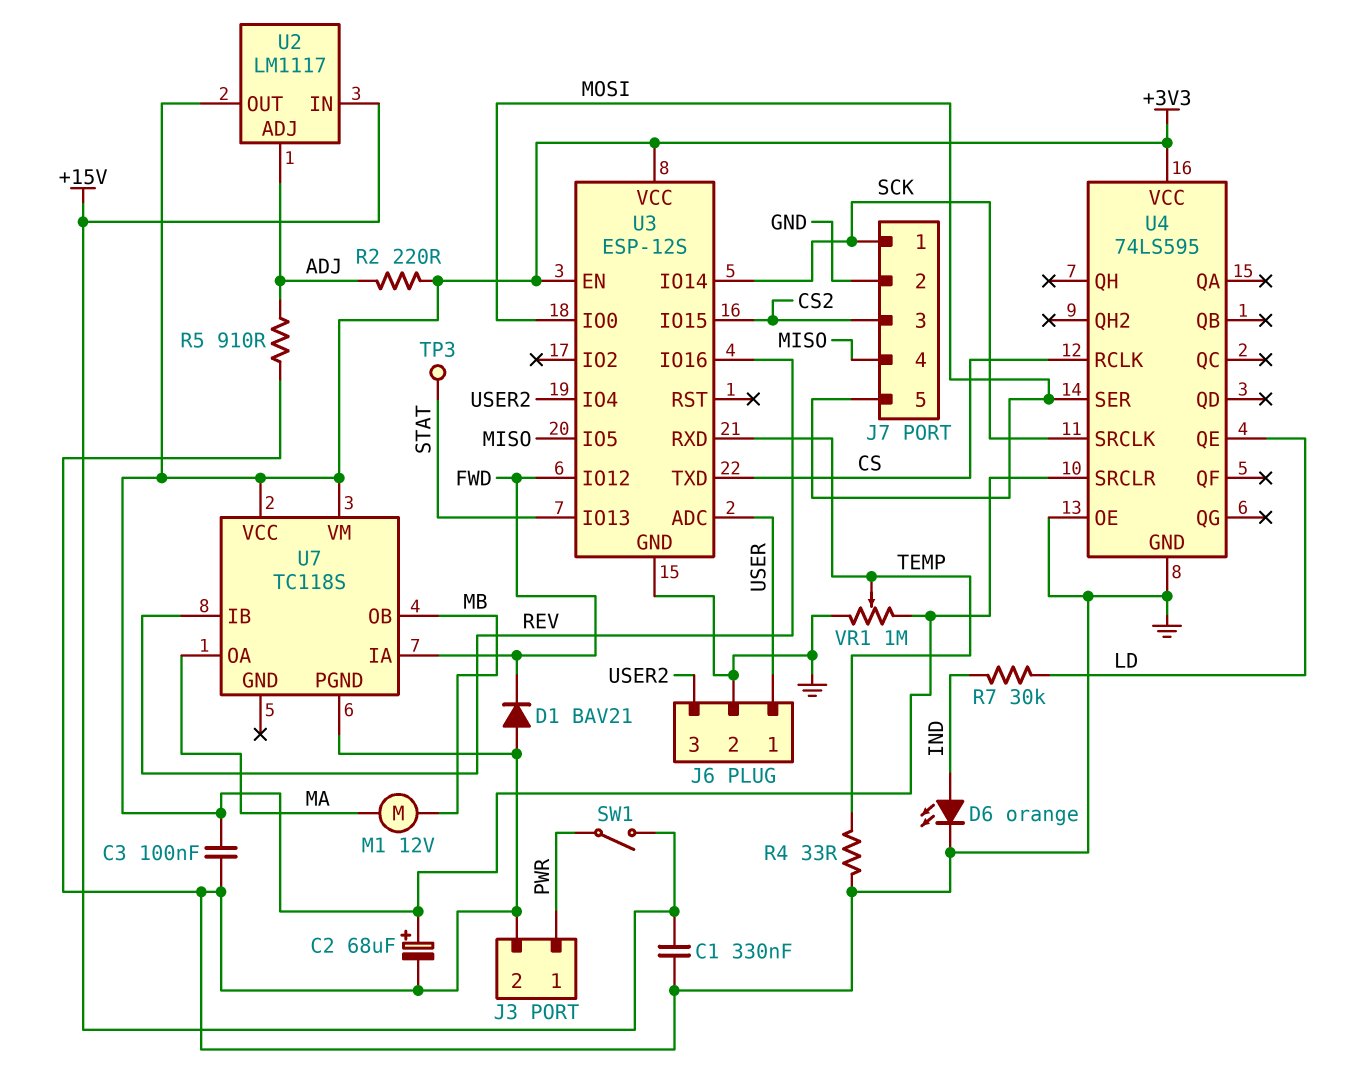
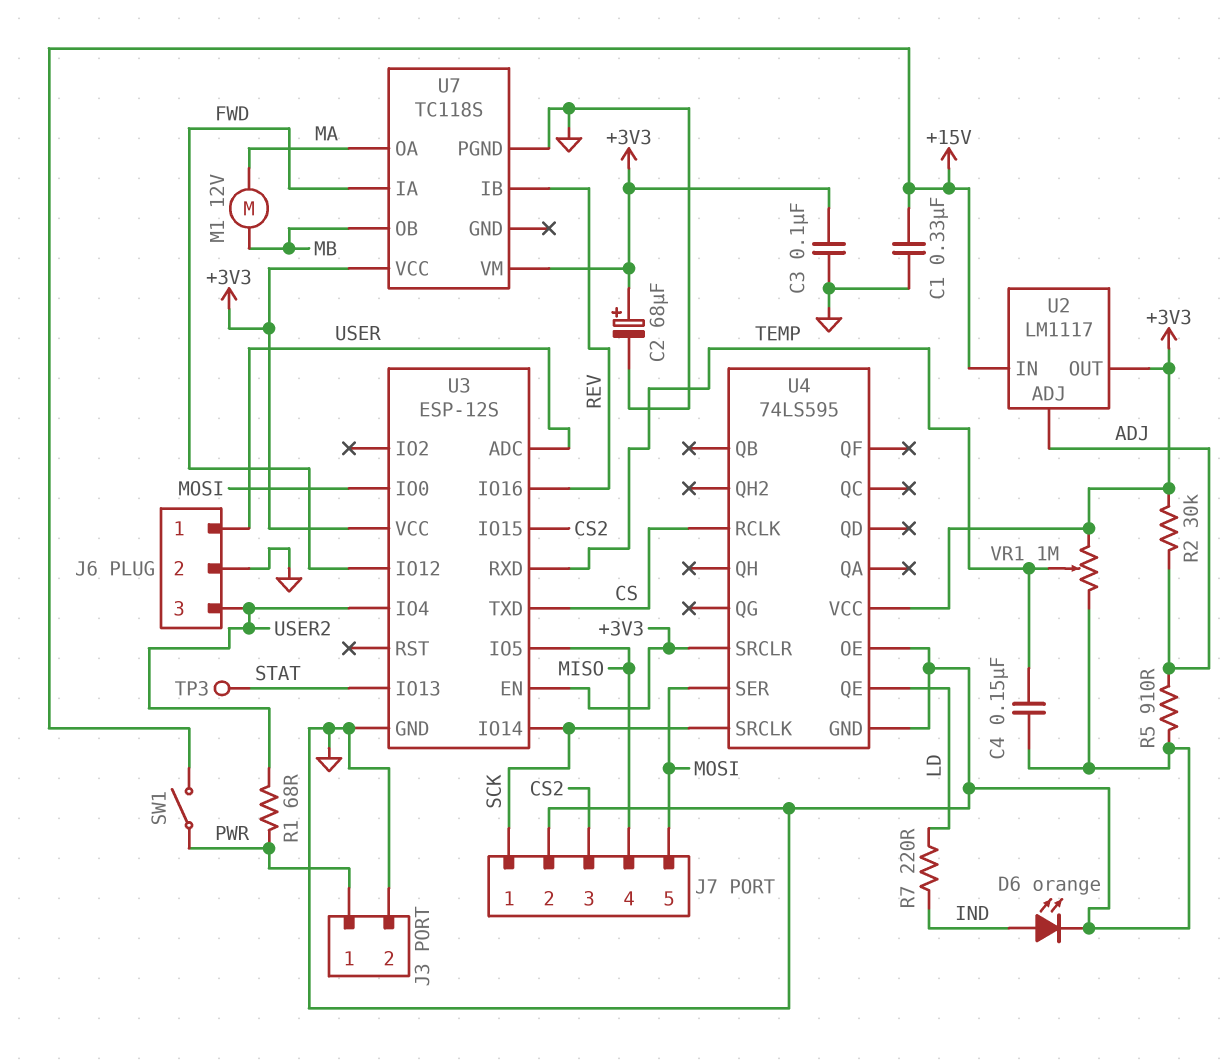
C4: none -> 150nF (GND, TEMP)
D1: diode BAV21 (A GND, K FWD) -> none
R1: none -> 68 (PWR, USER2)
R2: 220 (+3V3, ADJ) -> 30k (+3V3, ADJ)
R4: 33 (GND, TEMP) -> none
R7: 30k (IND, LD) -> 220 (IND, LD)

